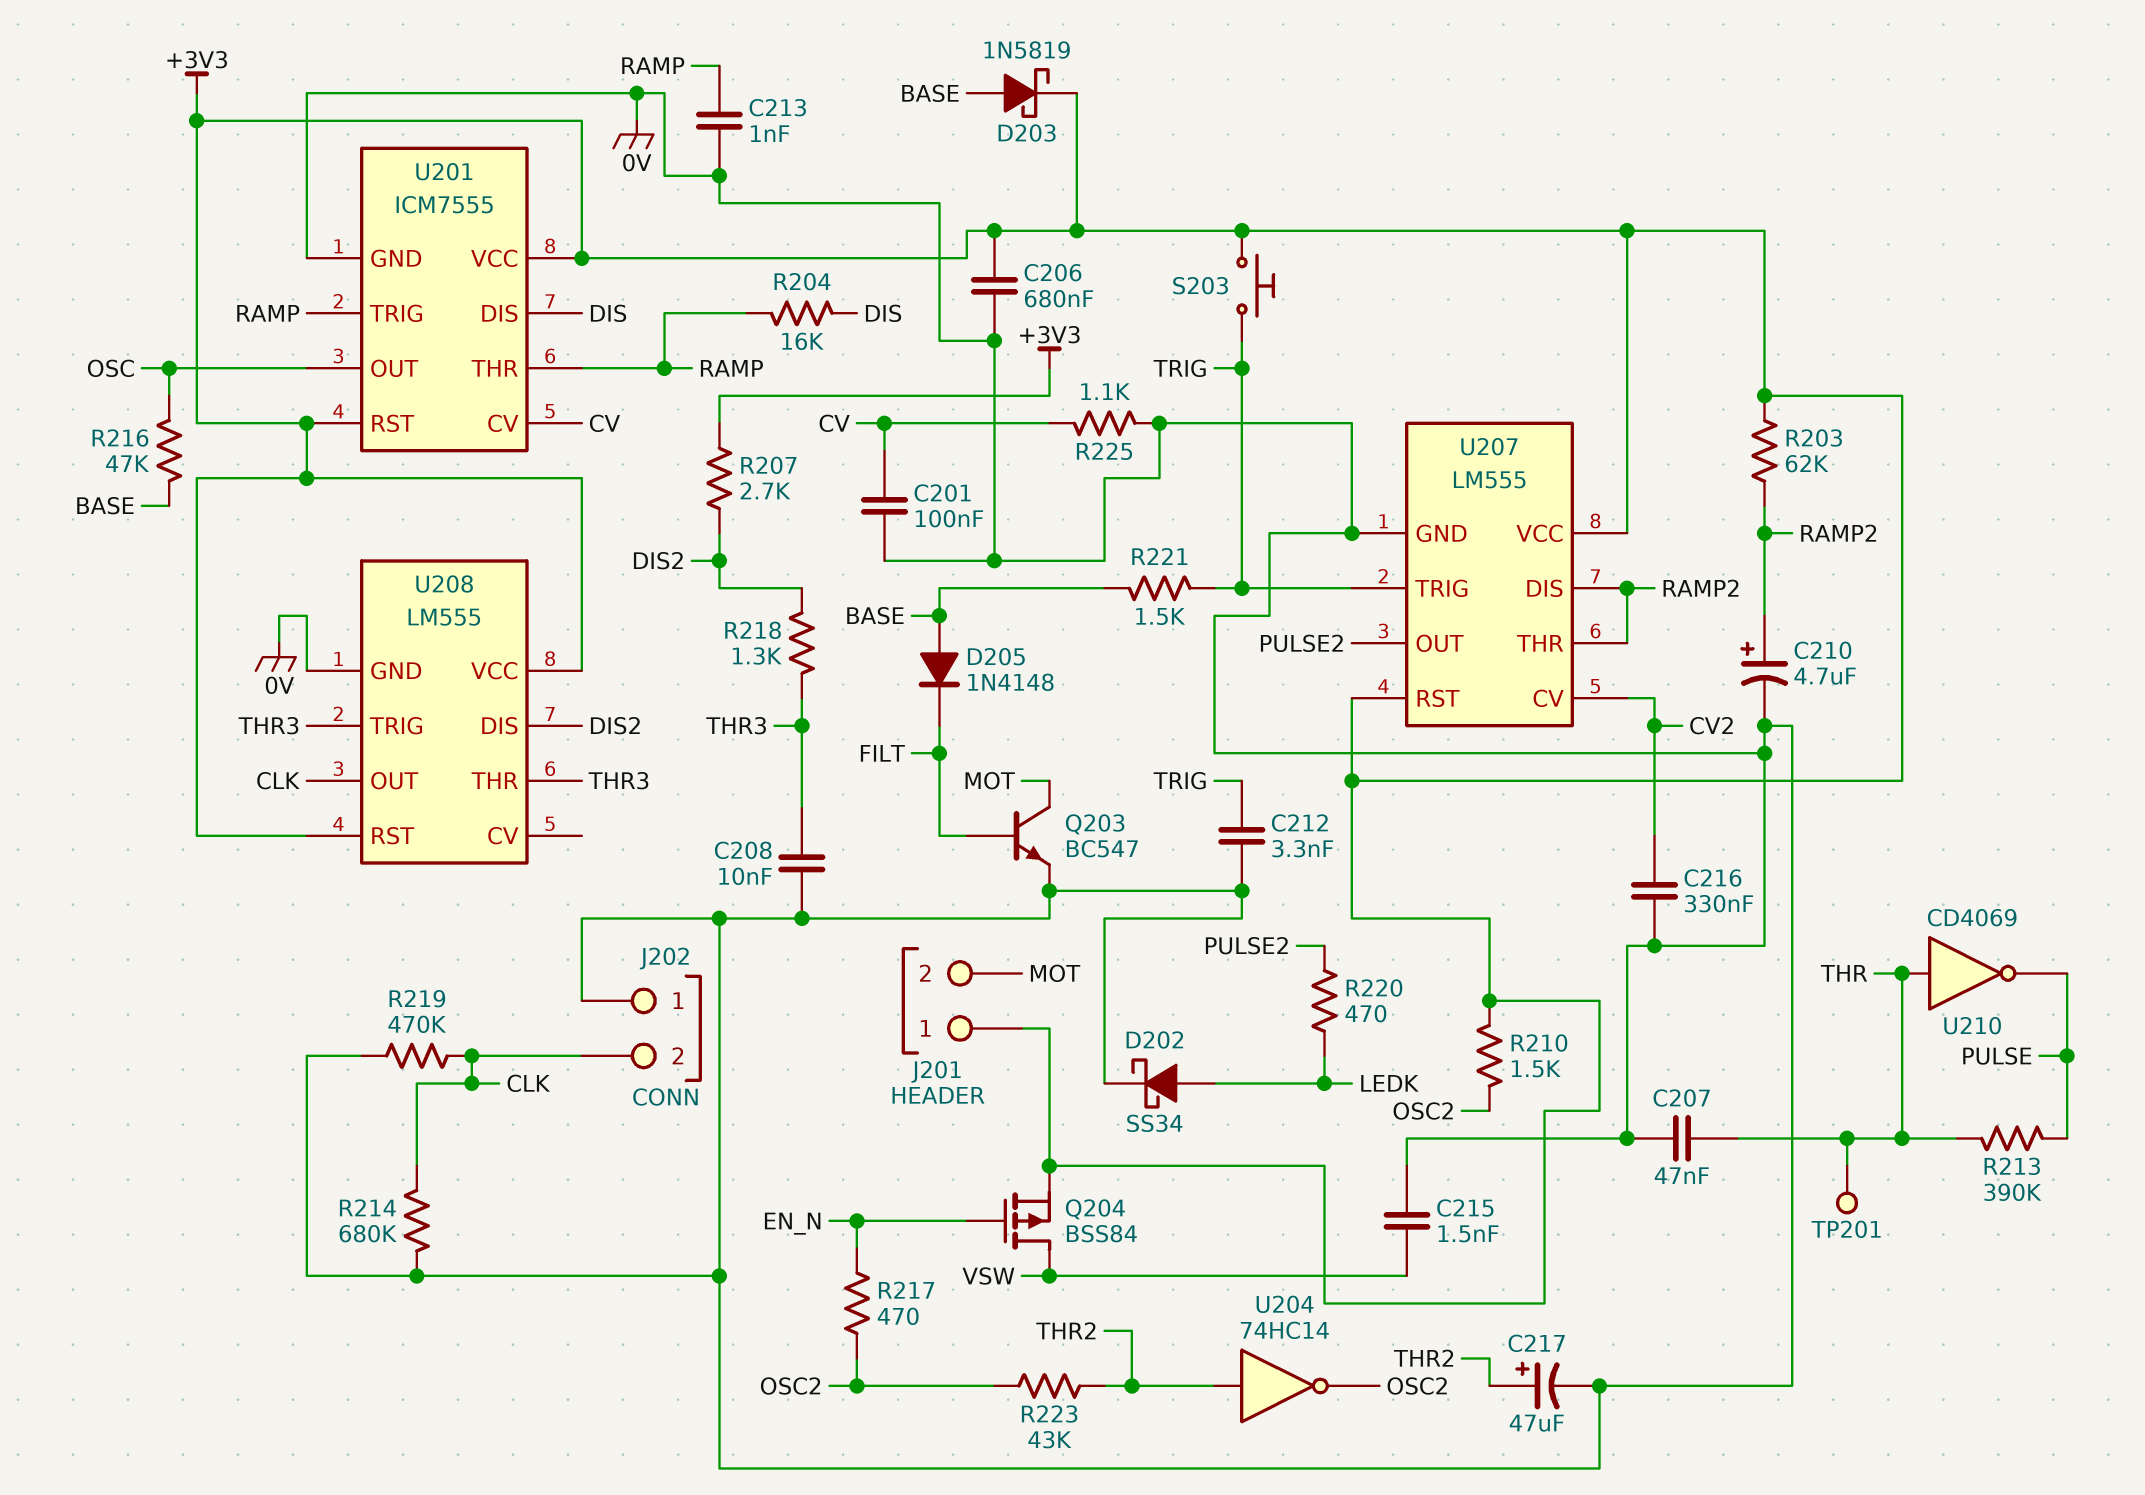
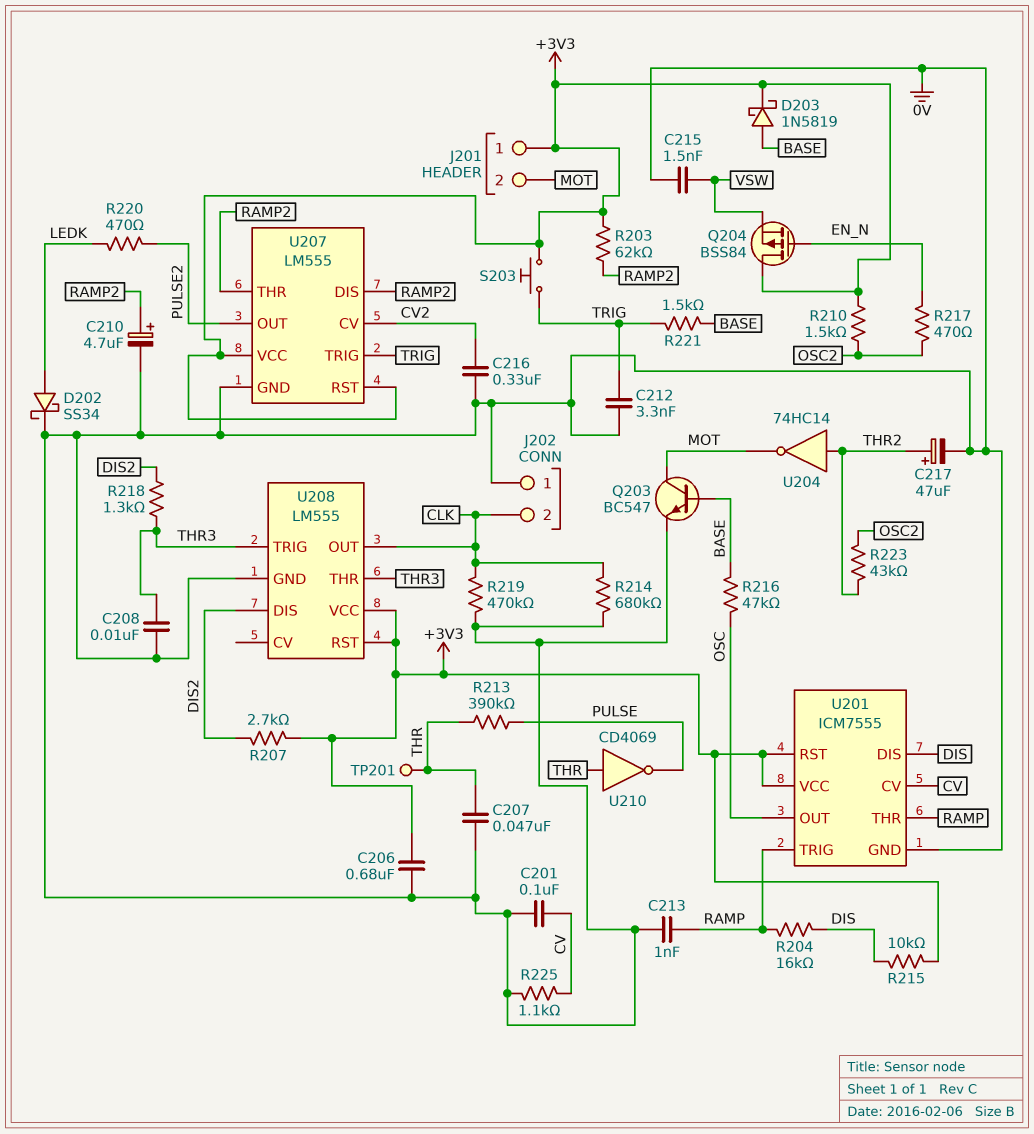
D205: diode 1N4148 (A BASE, K FILT) -> none
Q203: NPN BC547 (B FILT, C MOT, E 0V) -> NPN BC547 (B BASE, C MOT, E 0V)
Q204: PMOS BSS84 (G EN_N, D VSW, S +3V3) -> PMOS BSS84 (G EN_N, D +3V3, S VSW)
R215: none -> 10k (+3V3, DIS)
U204: NOT 74HC14 (in THR2, out OSC2) -> NOT 74HC14 (in THR2, out MOT)

